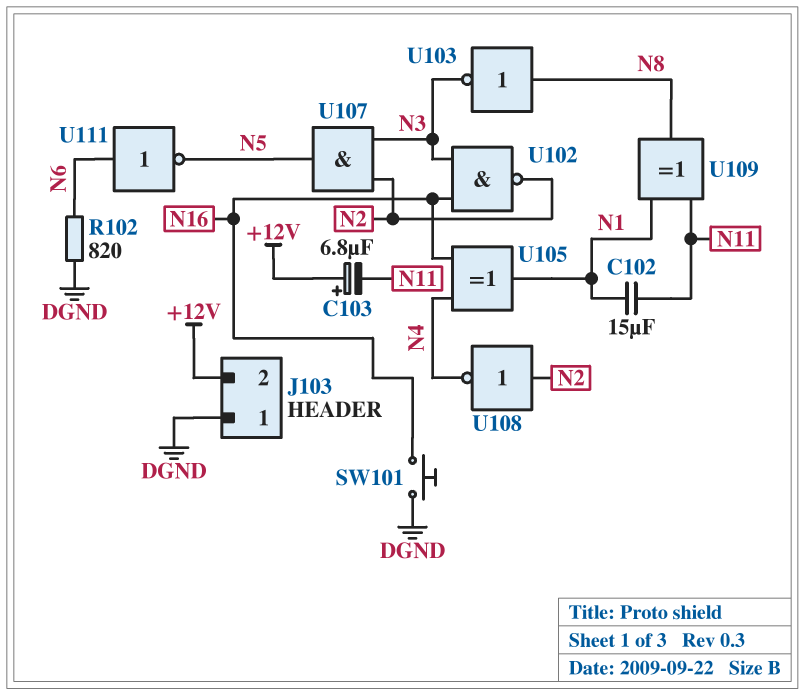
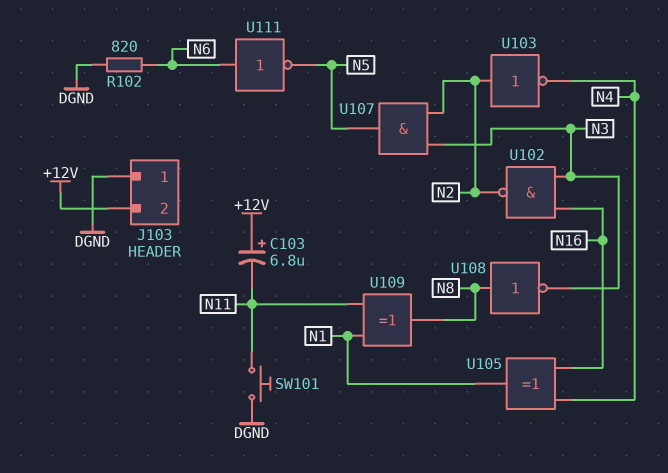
C102: 15uF (N1, N11) -> none
SW101: button (DGND, N16) -> button (DGND, N11)
U103: NOT (in N8, out N3) -> NOT (in N2, out N4)
U108: NOT (in N2, out N4) -> NOT (in N8, out N3)

